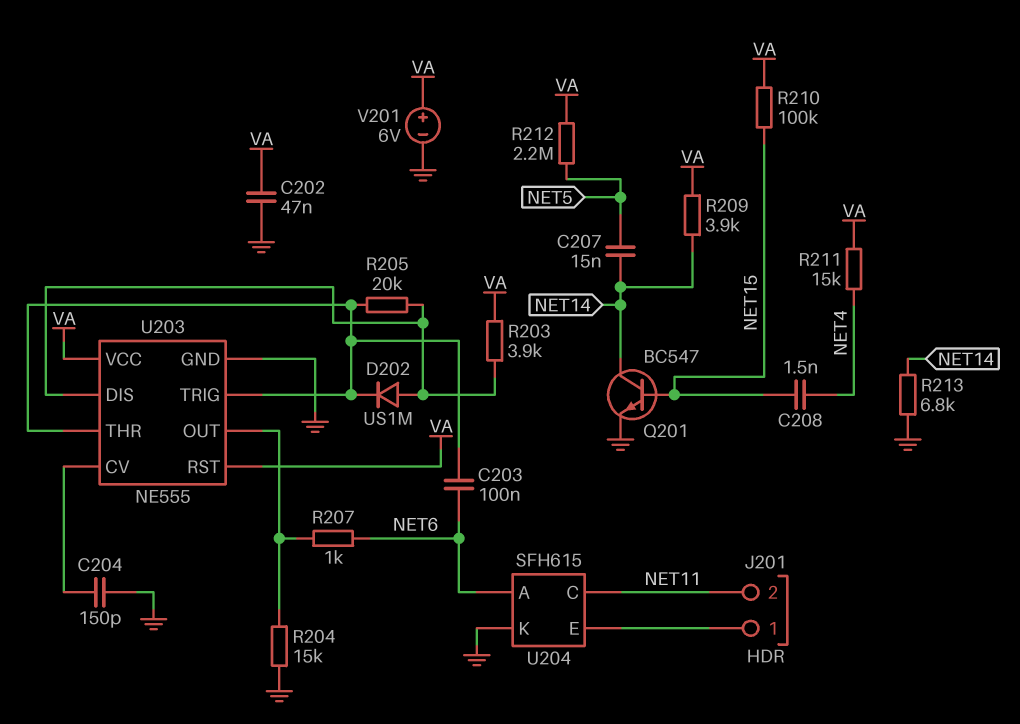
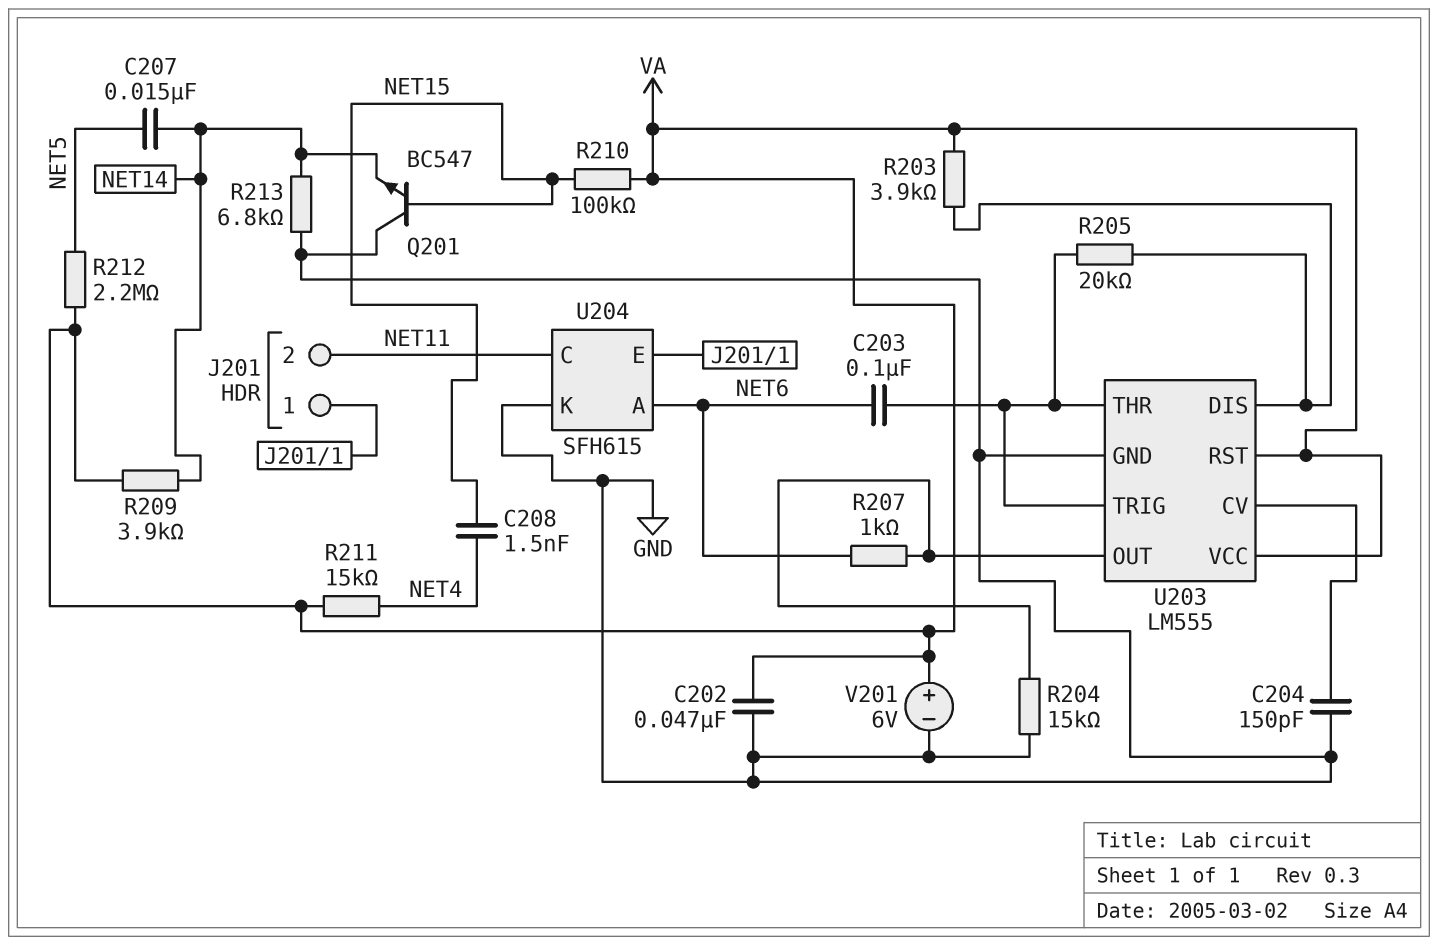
D202: diode US1M (A U203/DIS, K U203/THR) -> none
Q201: NPN BC547 (B NET15, C NET14, E GND) -> NPN BC547 (B NET15, C GND, E NET14)
U203: NE555 -> LM555

